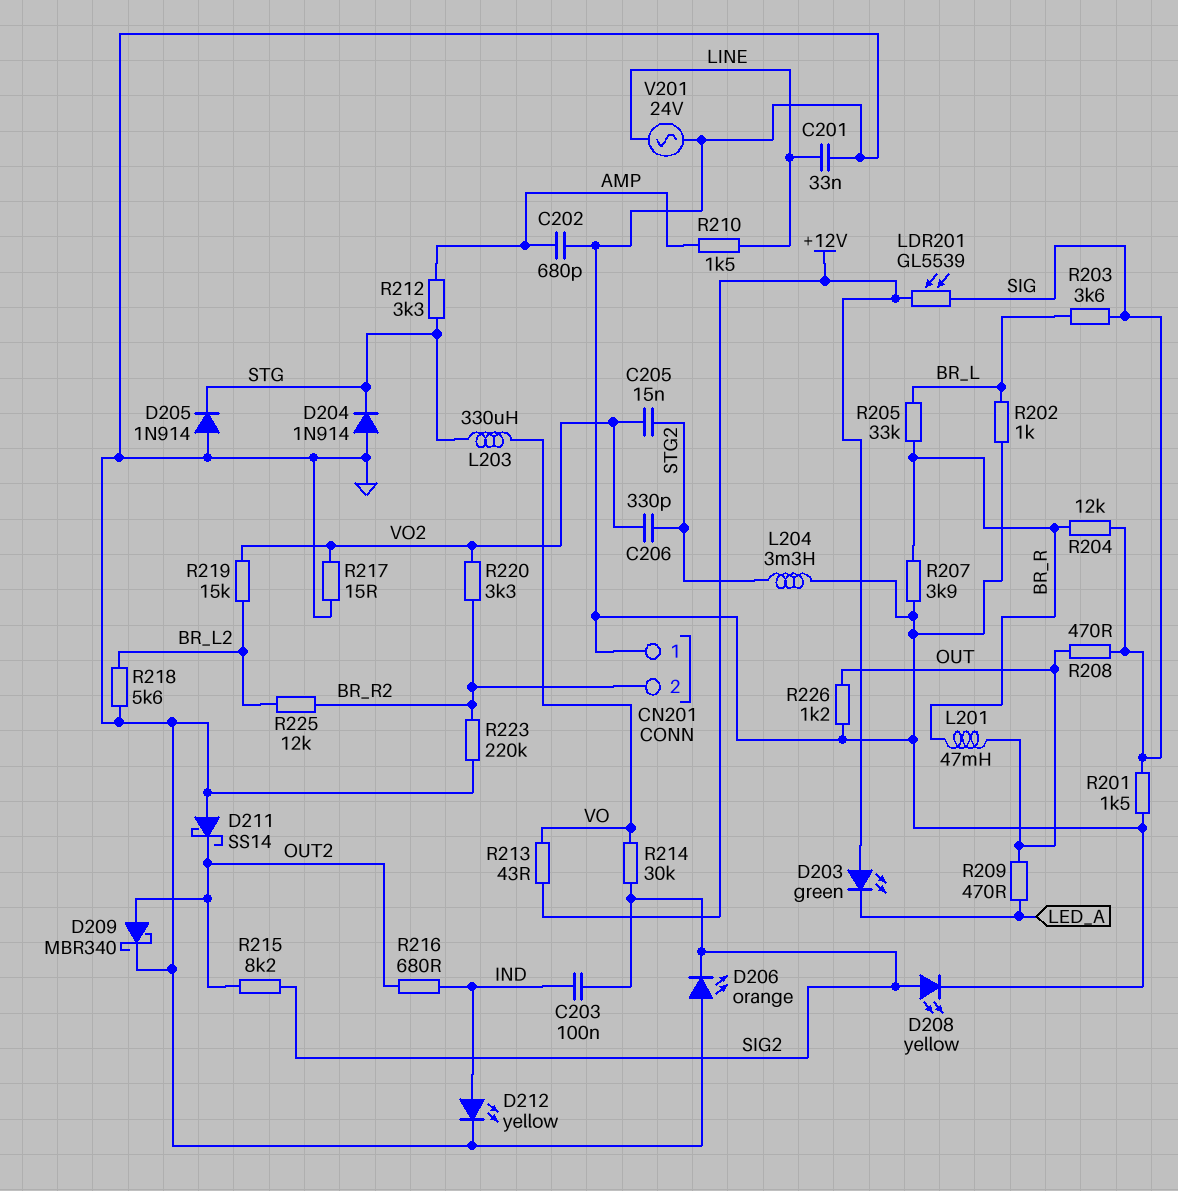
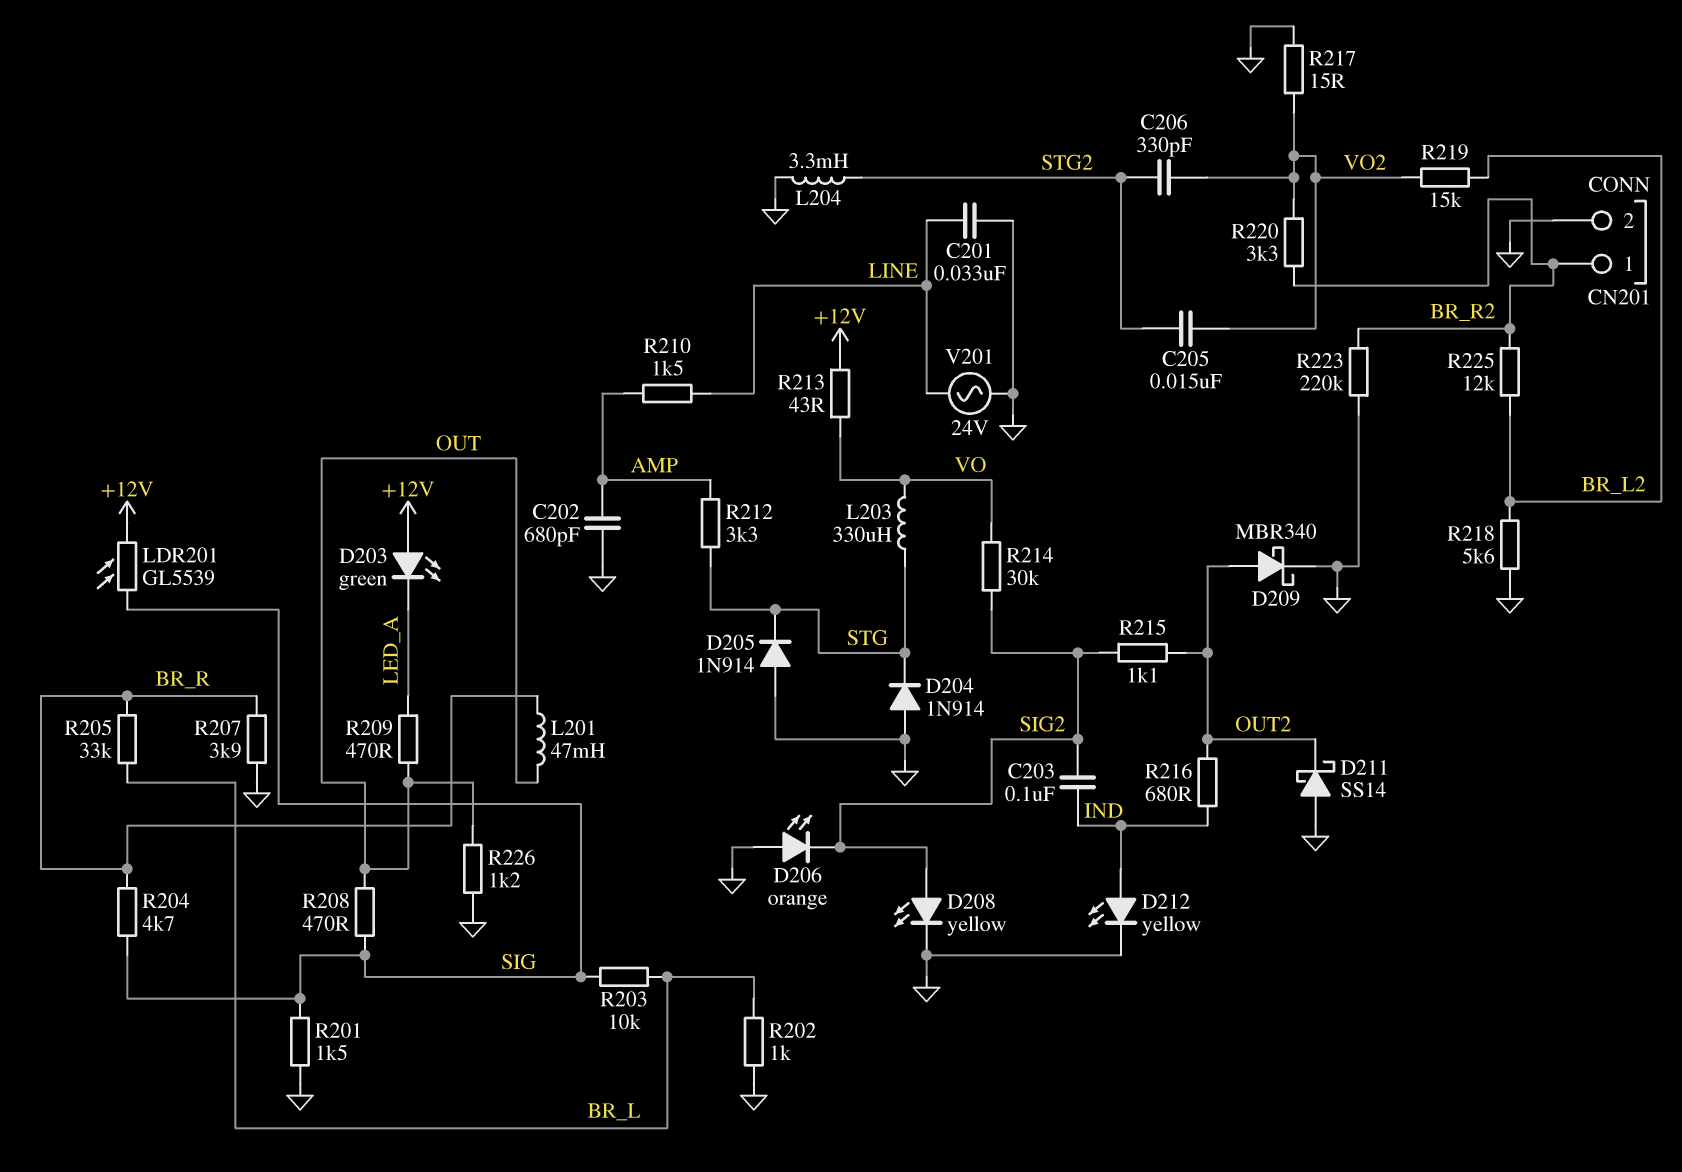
CN201 pin 1: GND -> BR_R2
CN201 pin 2: BR_R2 -> GND
R203: 3.6k (BR_L, SIG) -> 10k (BR_L, SIG)
R204: 12k (BR_R, SIG) -> 4.7k (BR_R, SIG)
R215: 8.2k (OUT2, SIG2) -> 1.1k (OUT2, SIG2)

